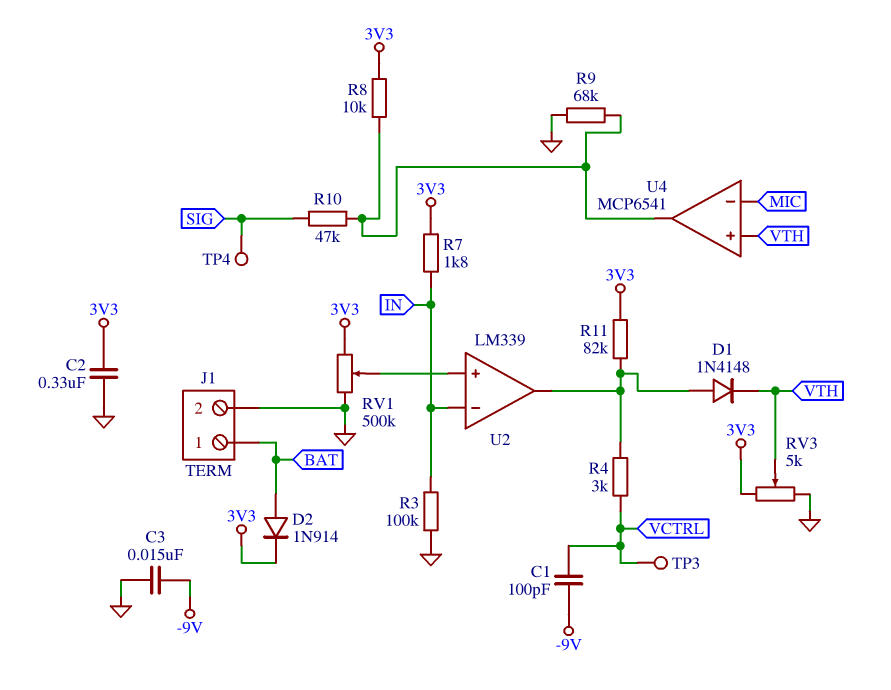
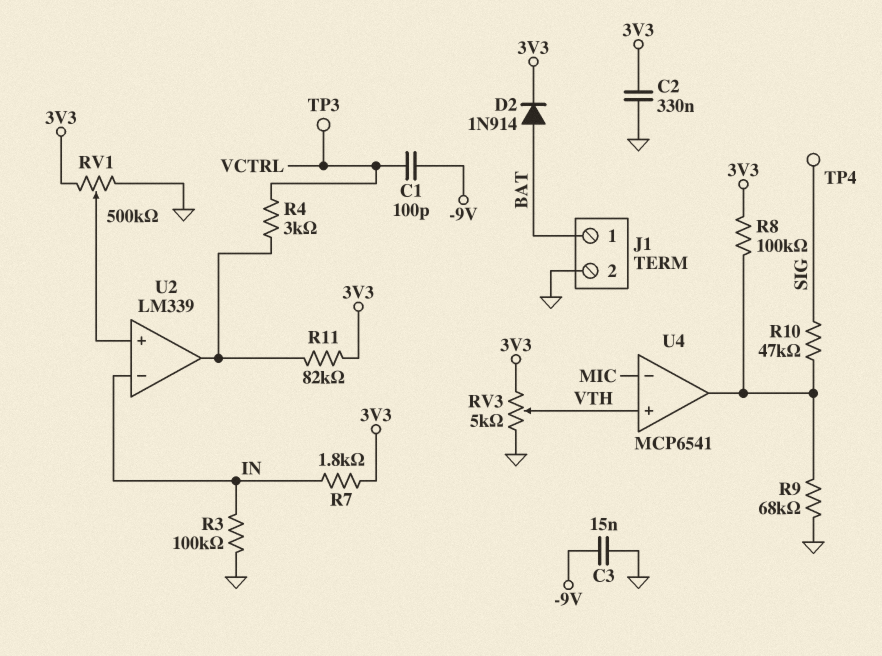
D1: diode 1N4148 (A U2/out, K VTH) -> none
R8: 10k (3V3, U4/out) -> 100k (3V3, U4/out)

